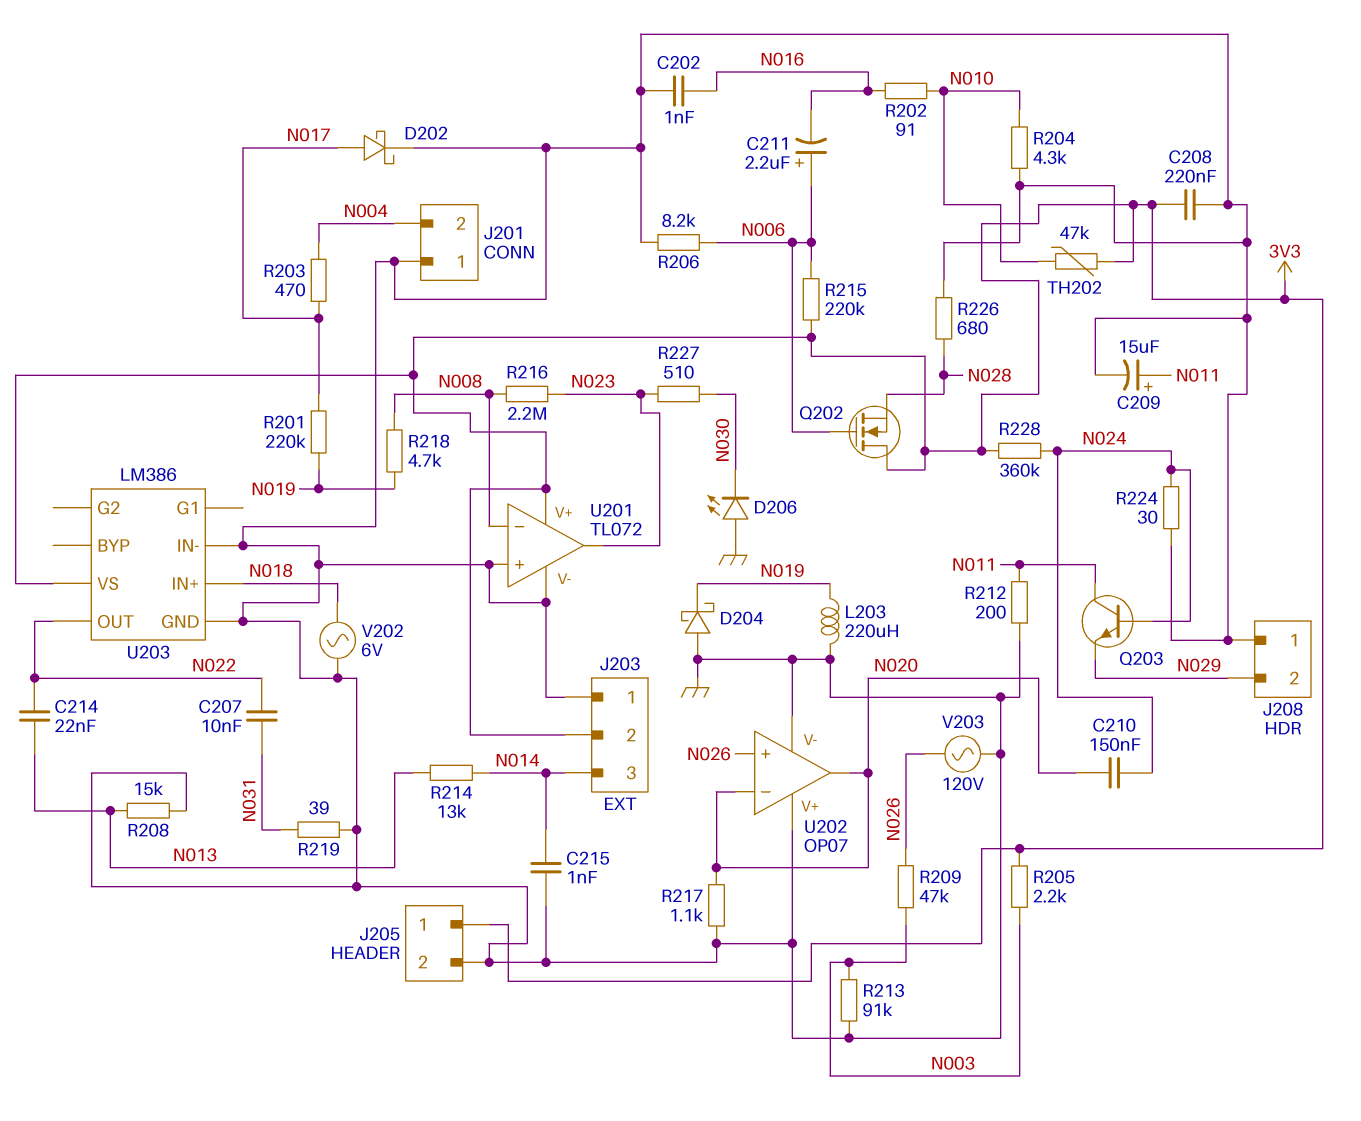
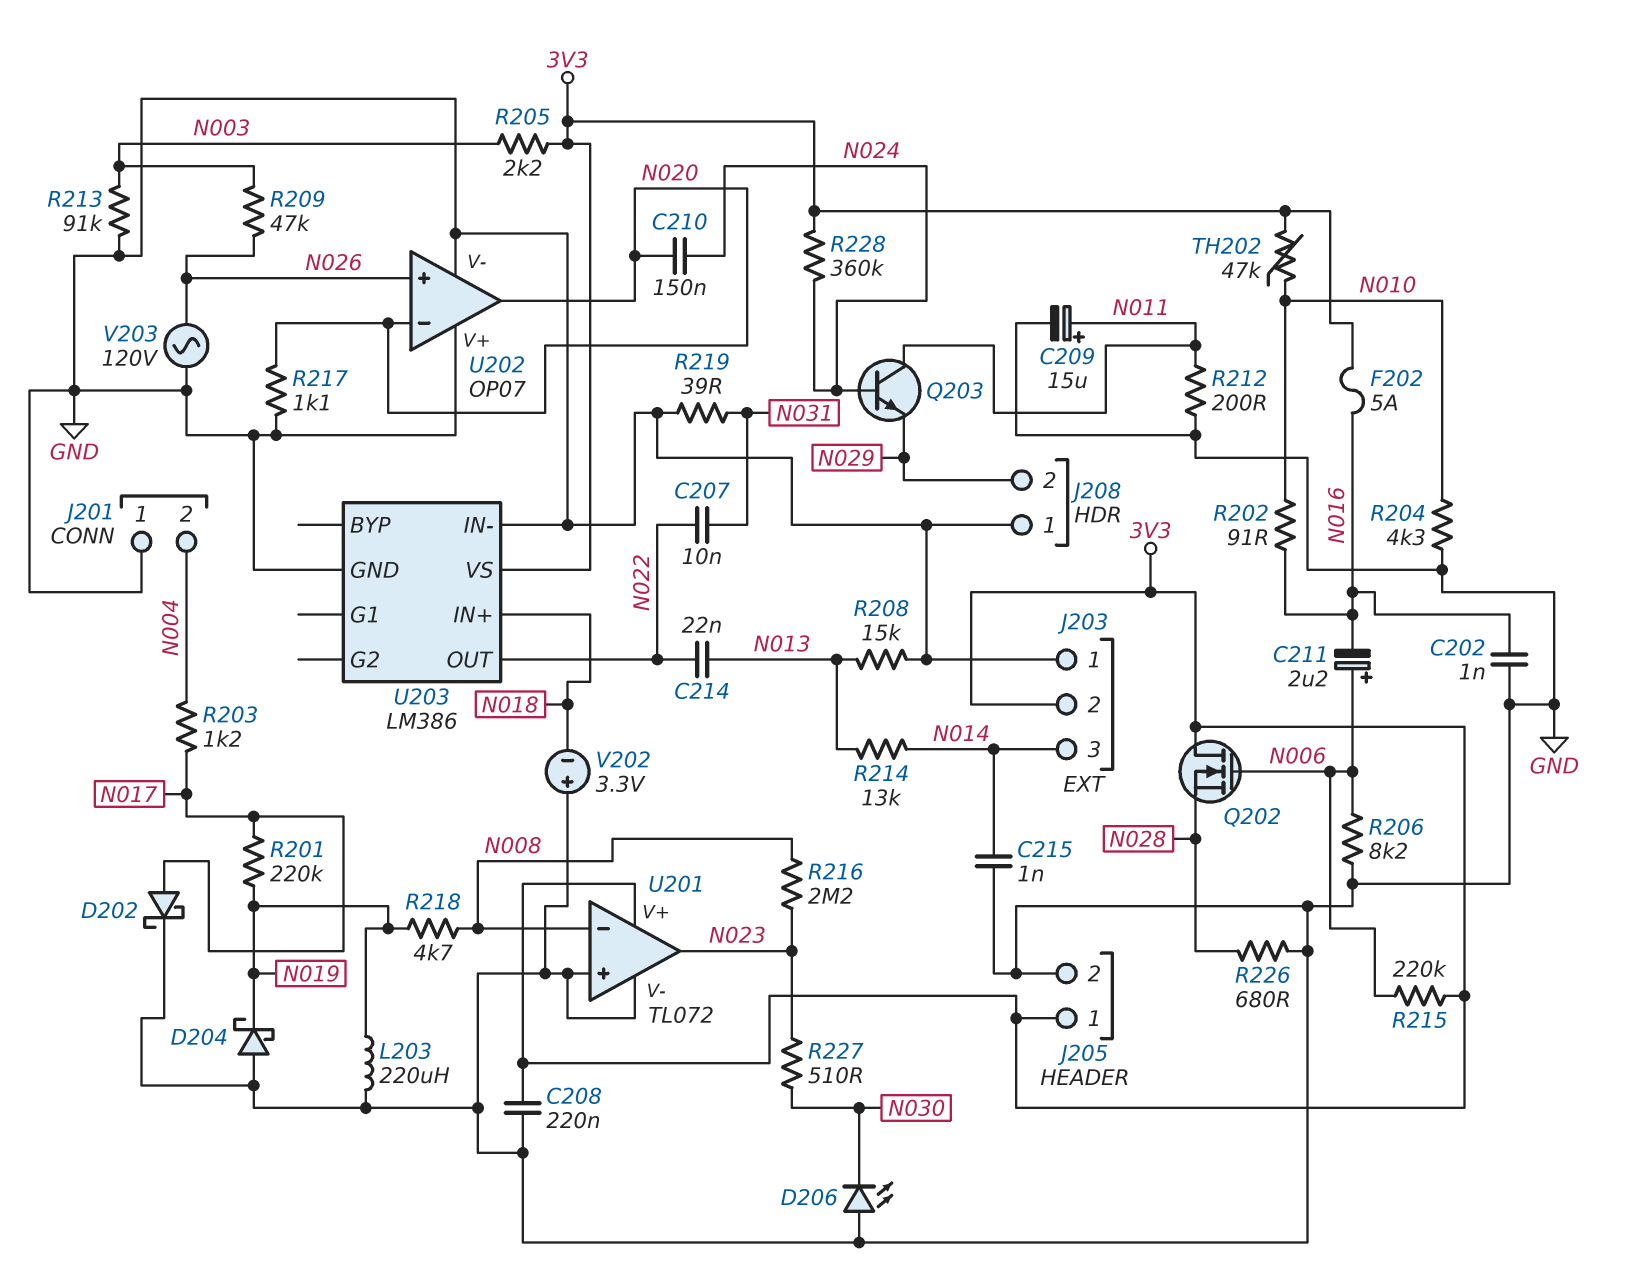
F202: none -> 5A (3V3, N016)
R203: 470 (N004, N017) -> 1.2k (N004, N017)
R224: 30 (GND, N024) -> none
V202: AC 6V (GND, N018) -> 3.3V (plus GND, minus N018)

